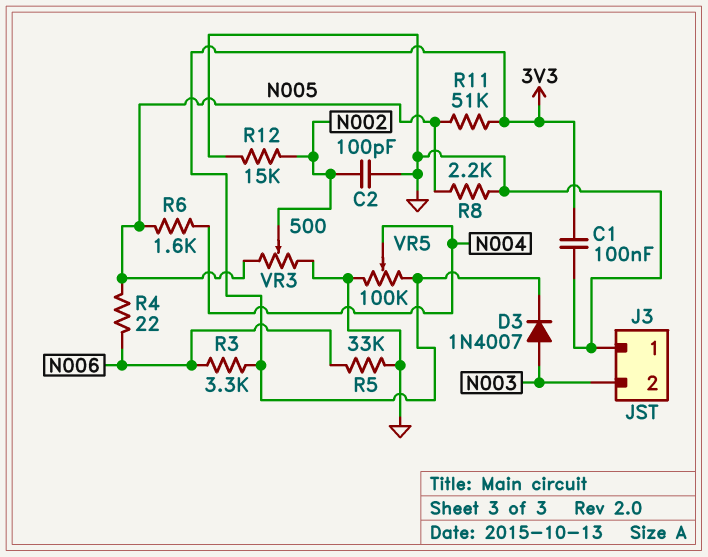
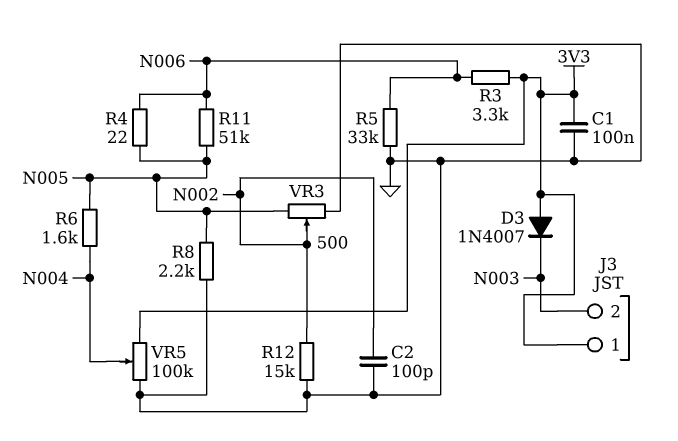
D3: diode 1N4007 (A N003, K 3V3) -> diode 1N4007 (A 3V3, K N003)
J3 pin 1: GND -> 3V3
R11: 51k (3V3, N005) -> 51k (N005, N006)

